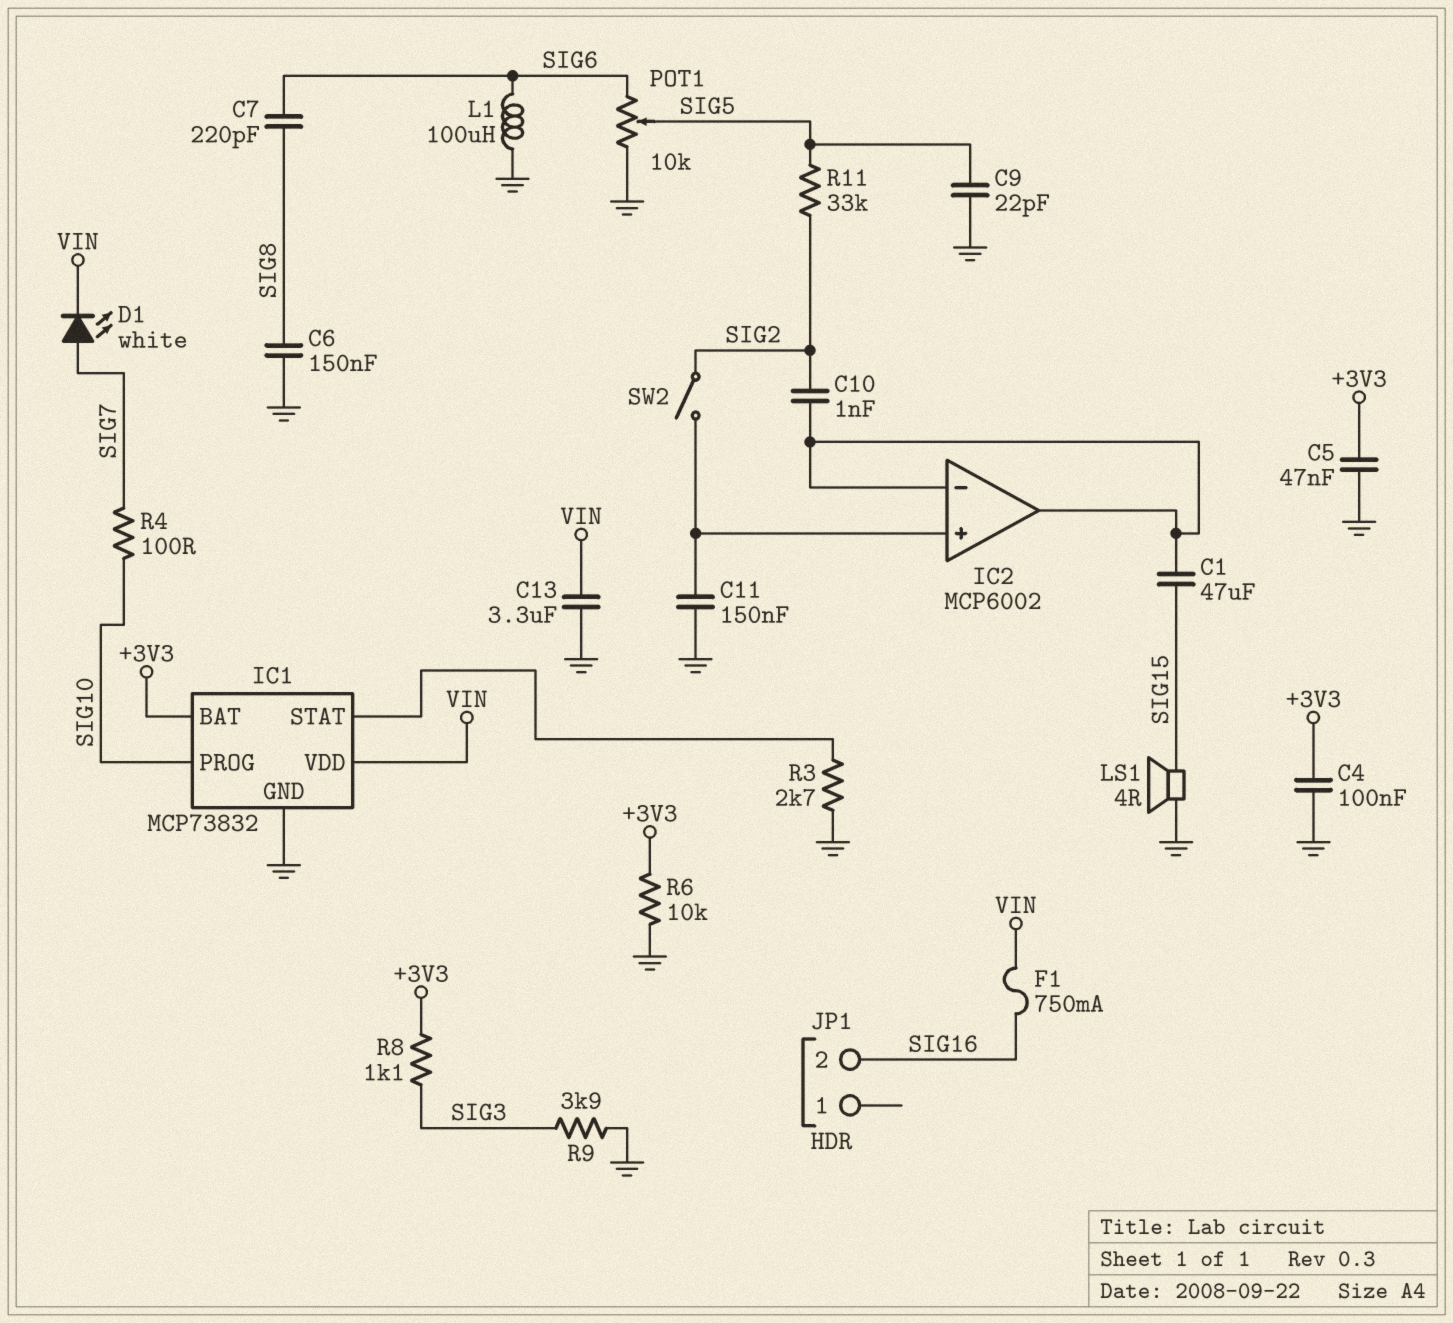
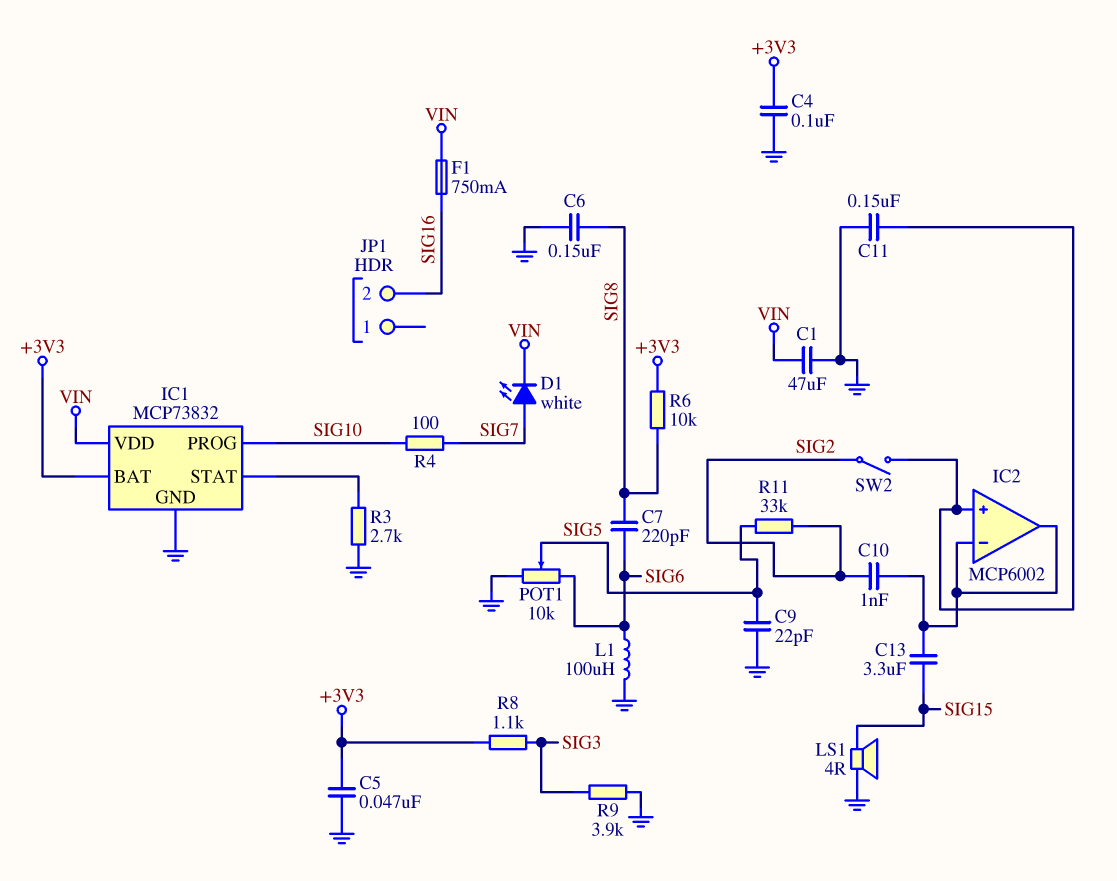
C1: 47uF (IC2/in-, SIG15) -> 47uF (GND, VIN)
C13: 3.3uF (GND, VIN) -> 3.3uF (IC2/in-, SIG15)
R6: 10k (+3V3, GND) -> 10k (+3V3, SIG8)

